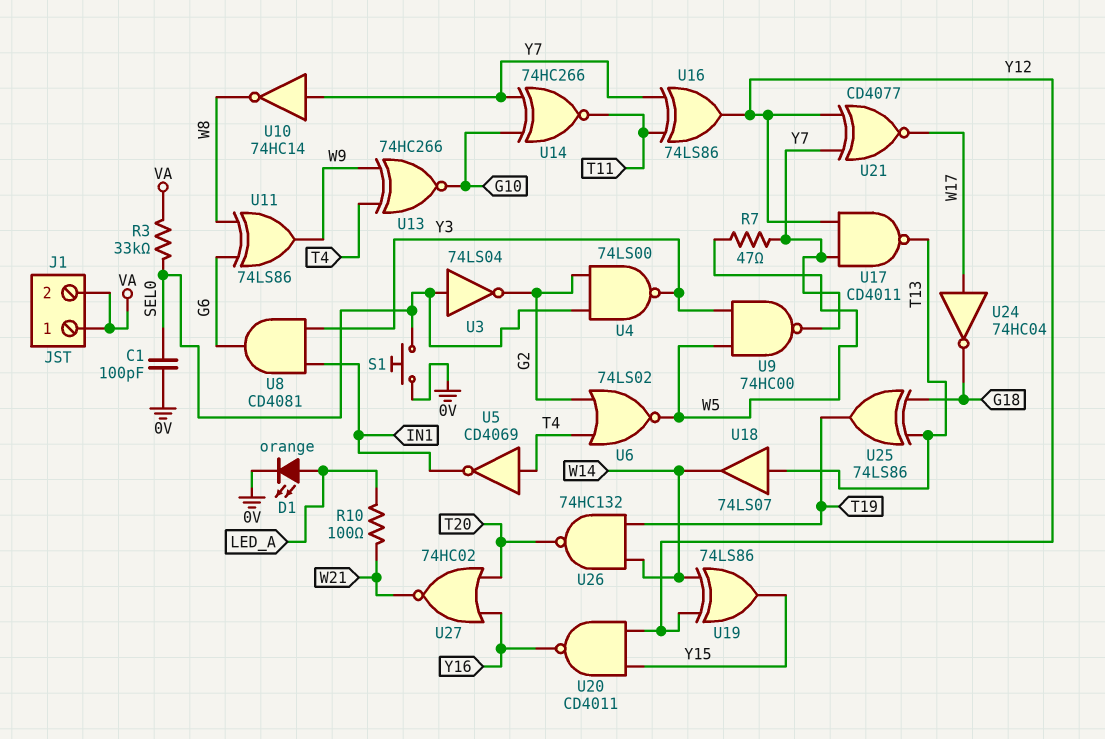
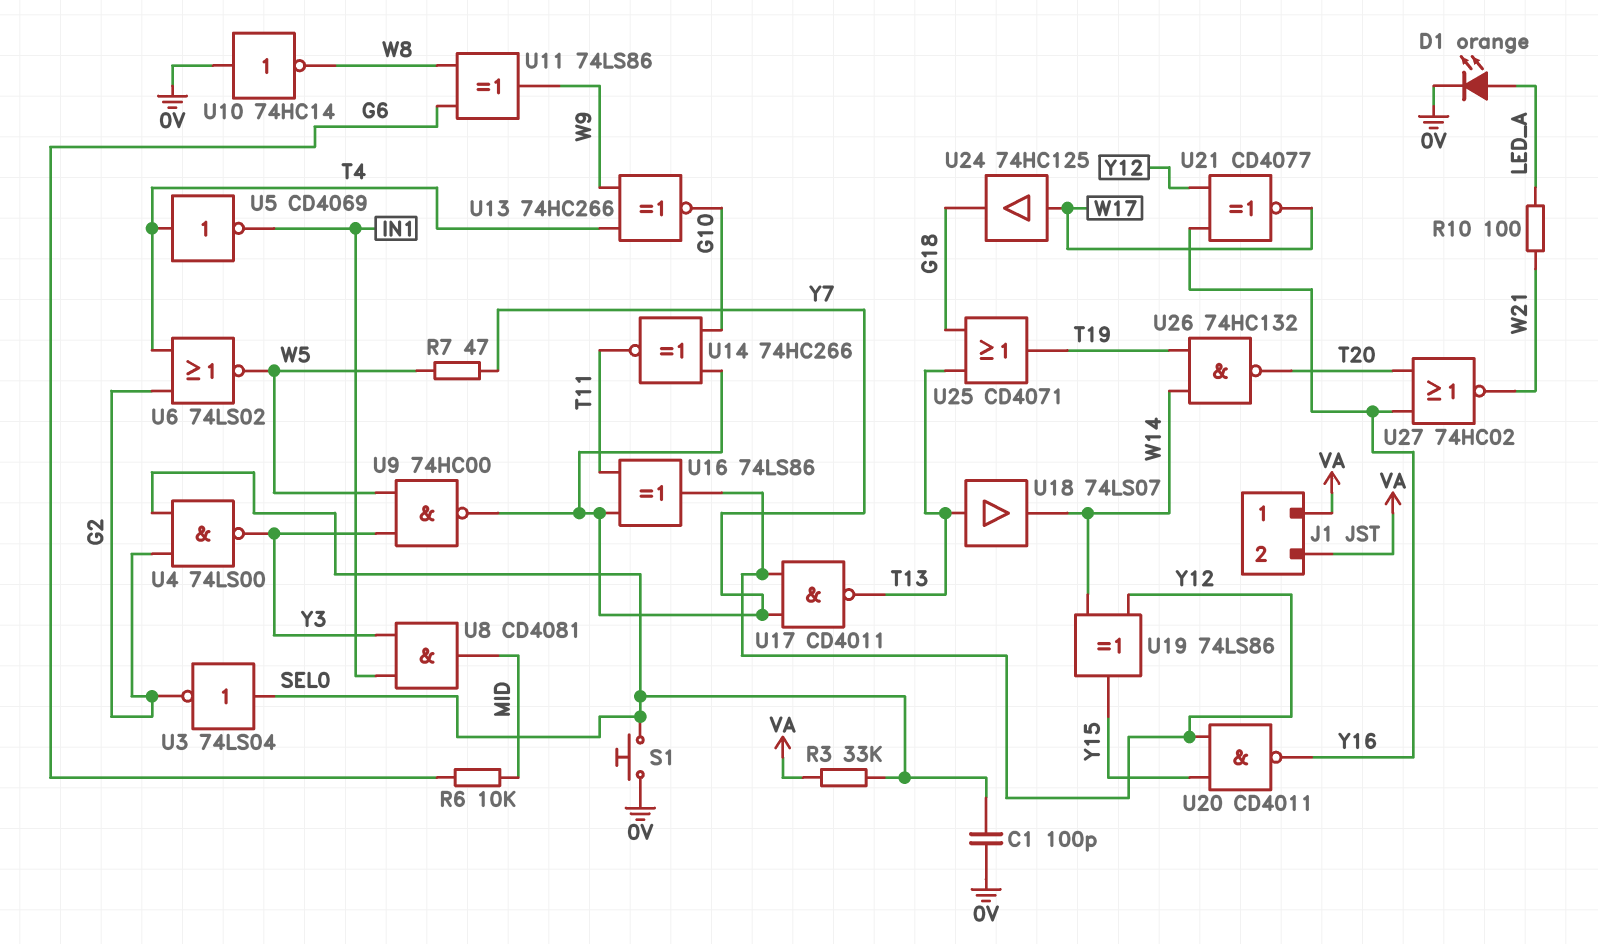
R6: none -> 10k (G6, MID)
U8: AND CD4081 (in IN1, in Y3, out G6) -> AND CD4081 (in IN1, in Y3, out MID)
U10: NOT 74HC14 (in Y7, out W8) -> NOT 74HC14 (in 0V, out W8)
U21: XNOR CD4077 (in Y7, in Y12, out W17) -> XNOR CD4077 (in Y12, in Y16, out W17)
U24: NOT 74HC04 (in W17, out G18) -> buffer 74HC125 (in W17, out G18)
U25: XOR 74LS86 (in G18, in T13, out T19) -> OR CD4071 (in G18, in T13, out T19)

